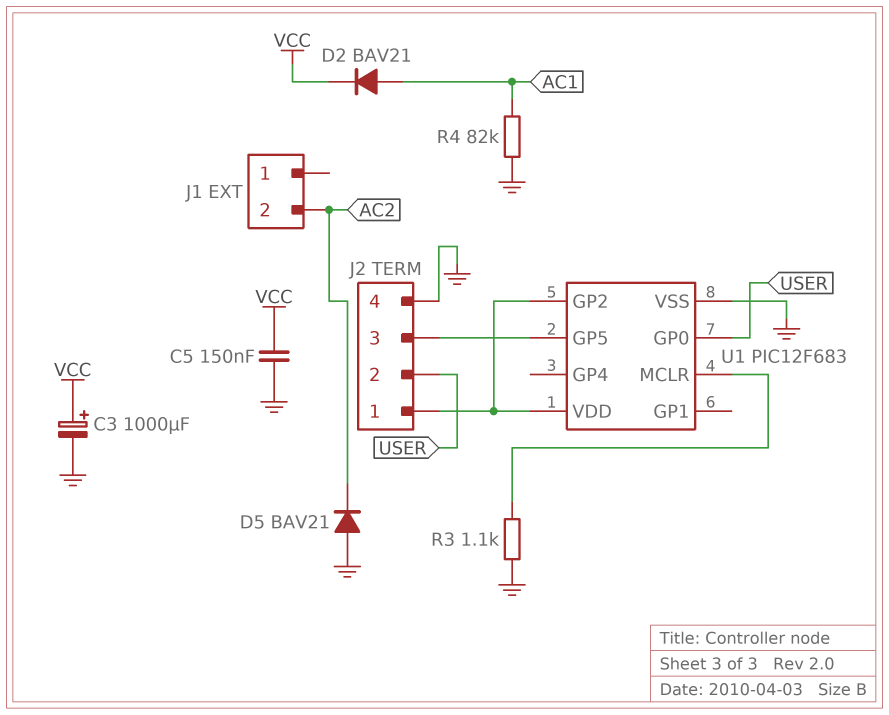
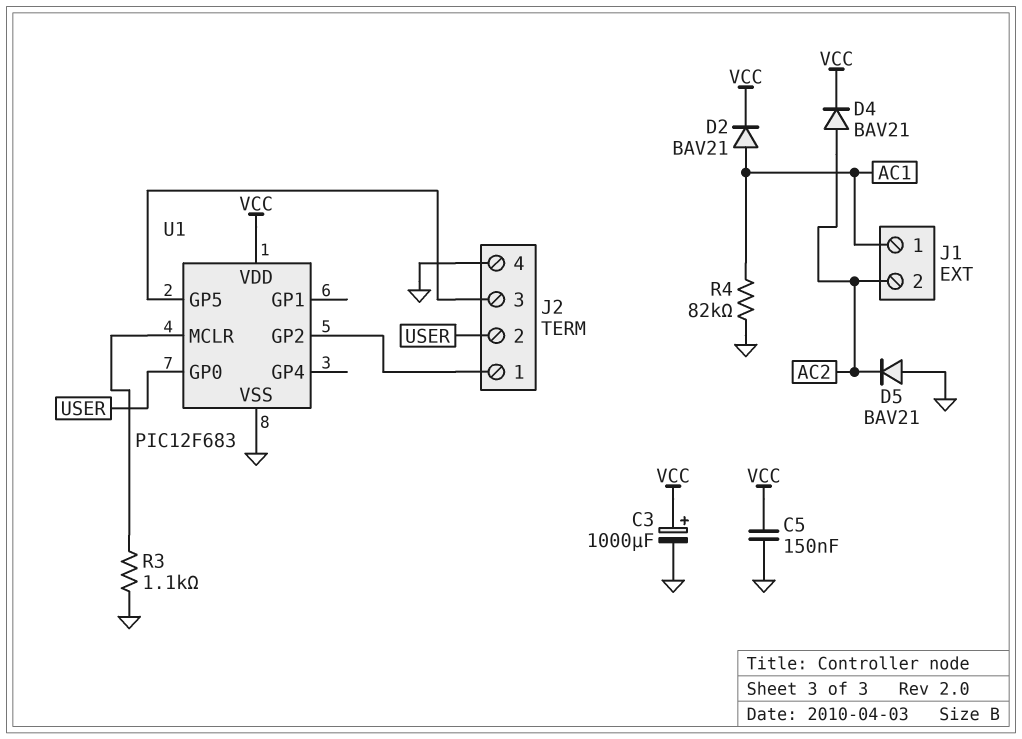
D4: none -> diode BAV21 (A AC2, K VCC)
J1 pin 1: none -> AC1
U1 pin VDD: J2/1 -> VCC

